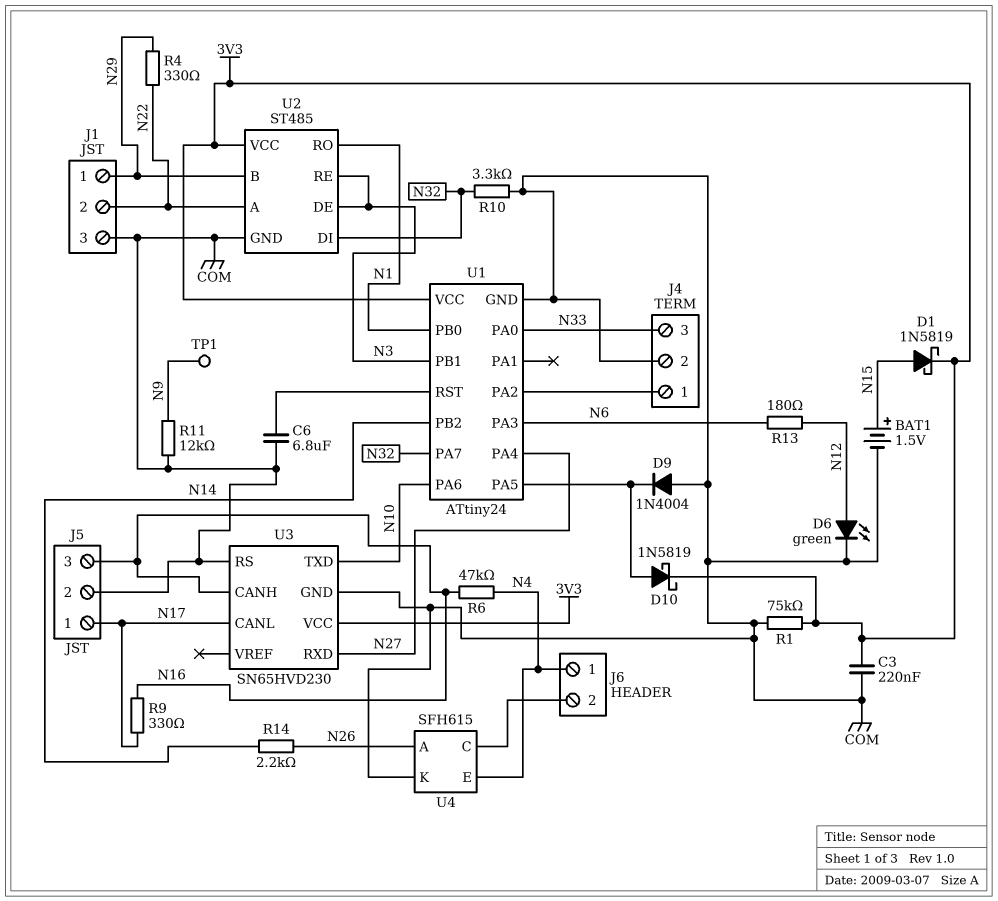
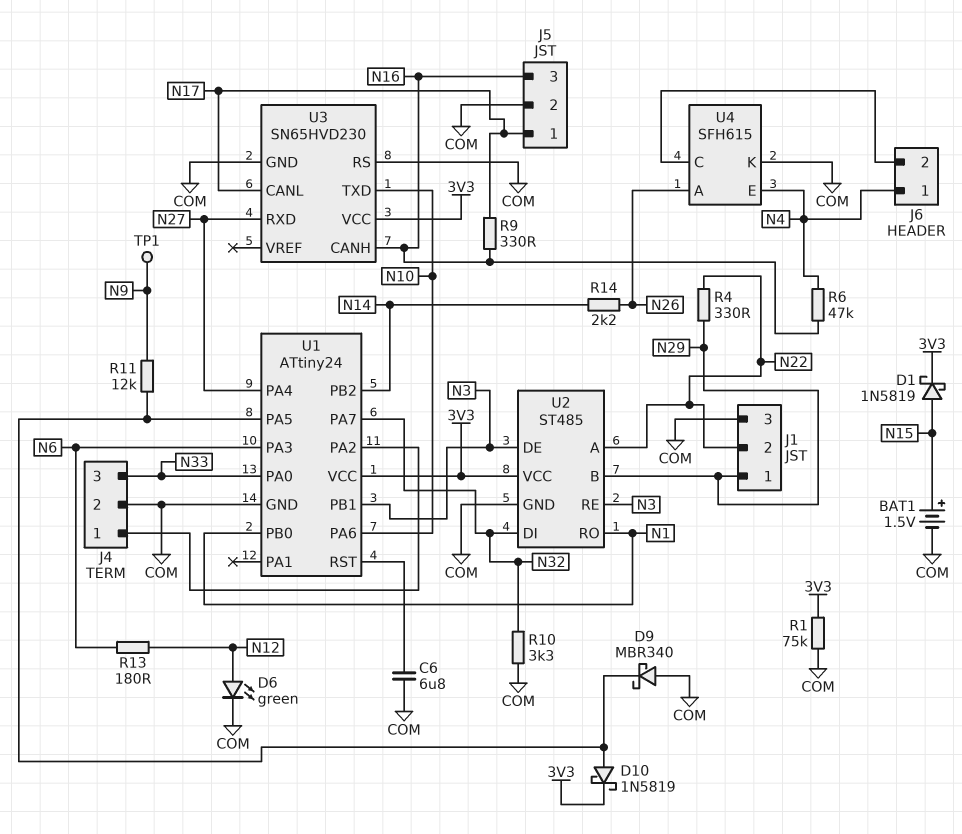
C3: 220nF (3V3, COM) -> none
D9: diode 1N4004 (A COM, K U1/PA5) -> schottky MBR340 (A COM, K U1/PA5)
R11: 12k (COM, N9) -> 12k (N9, U1/PA5)

